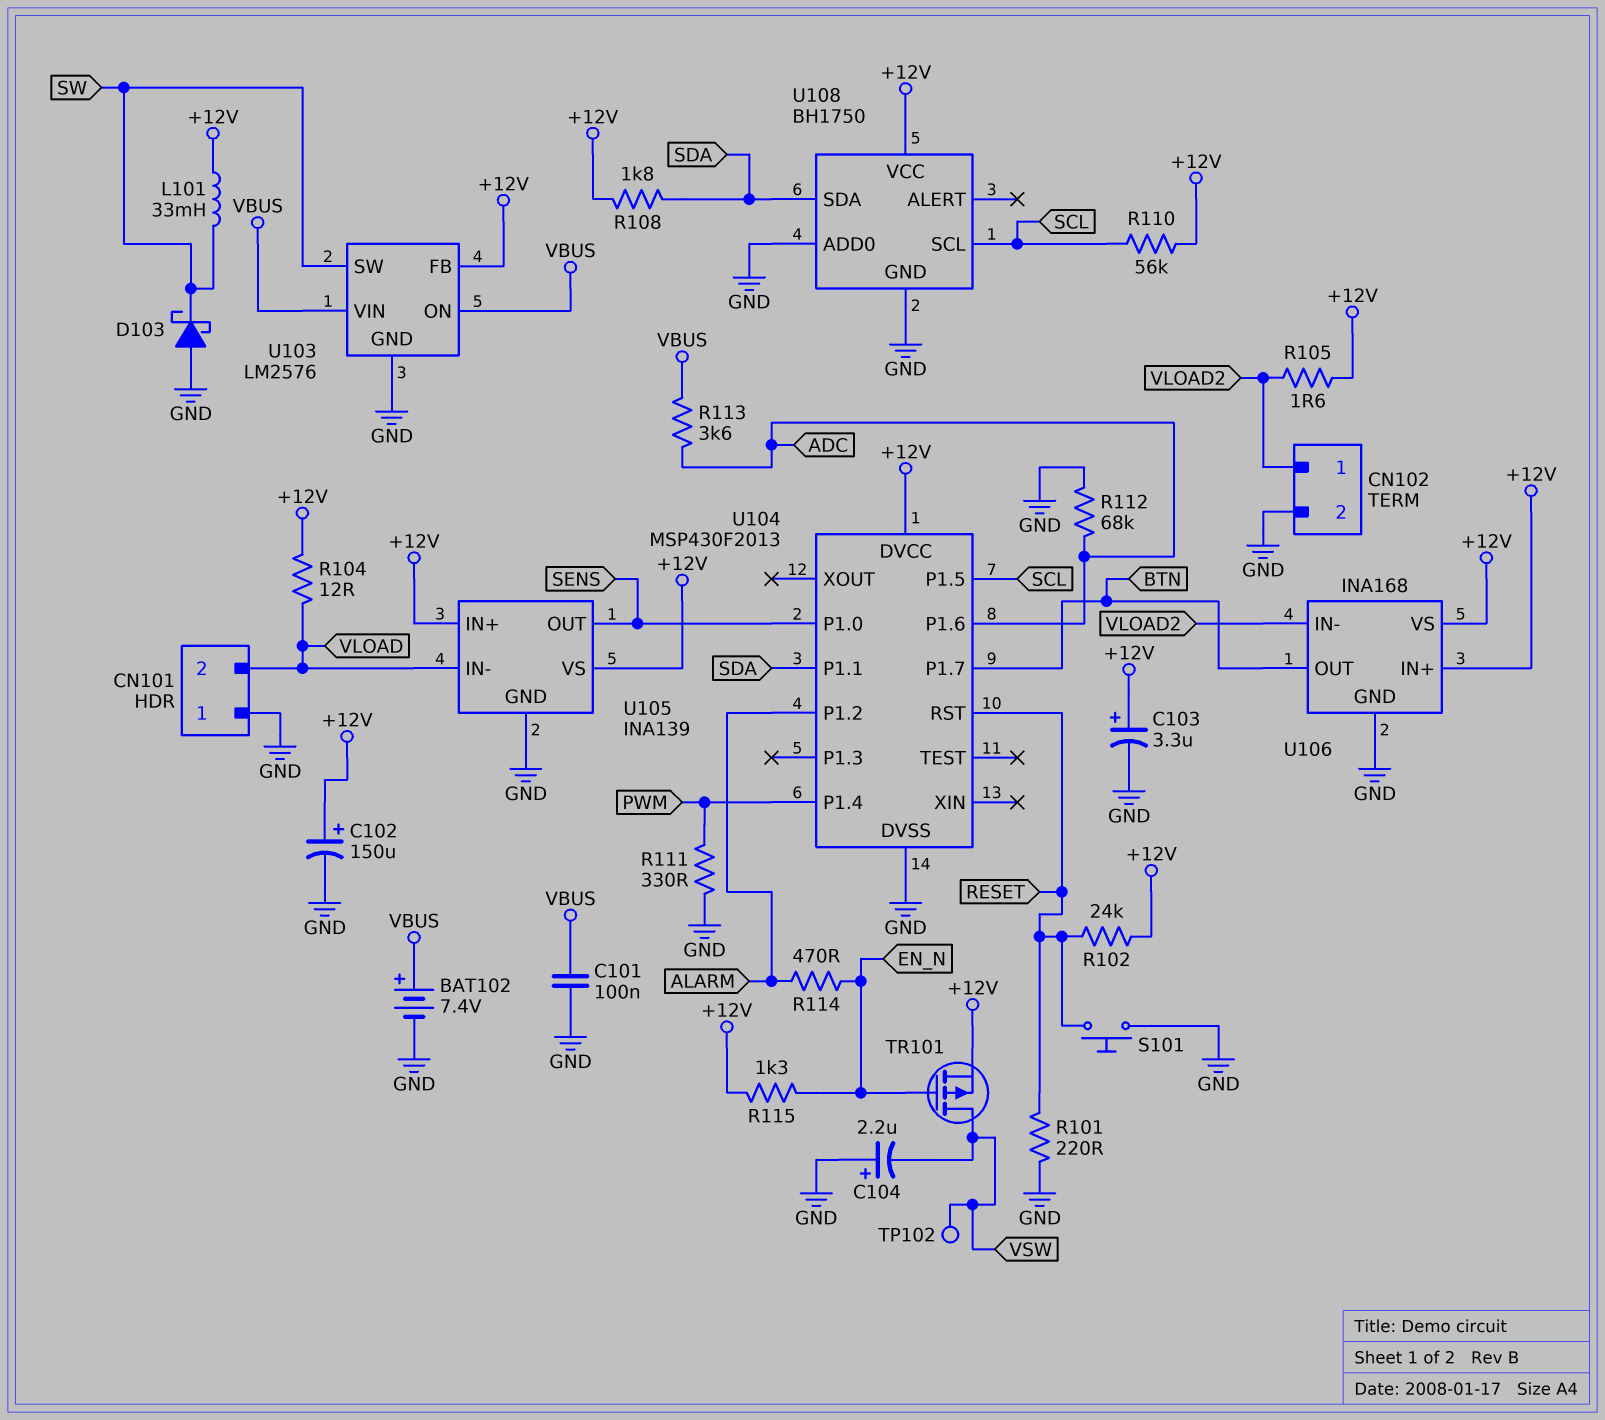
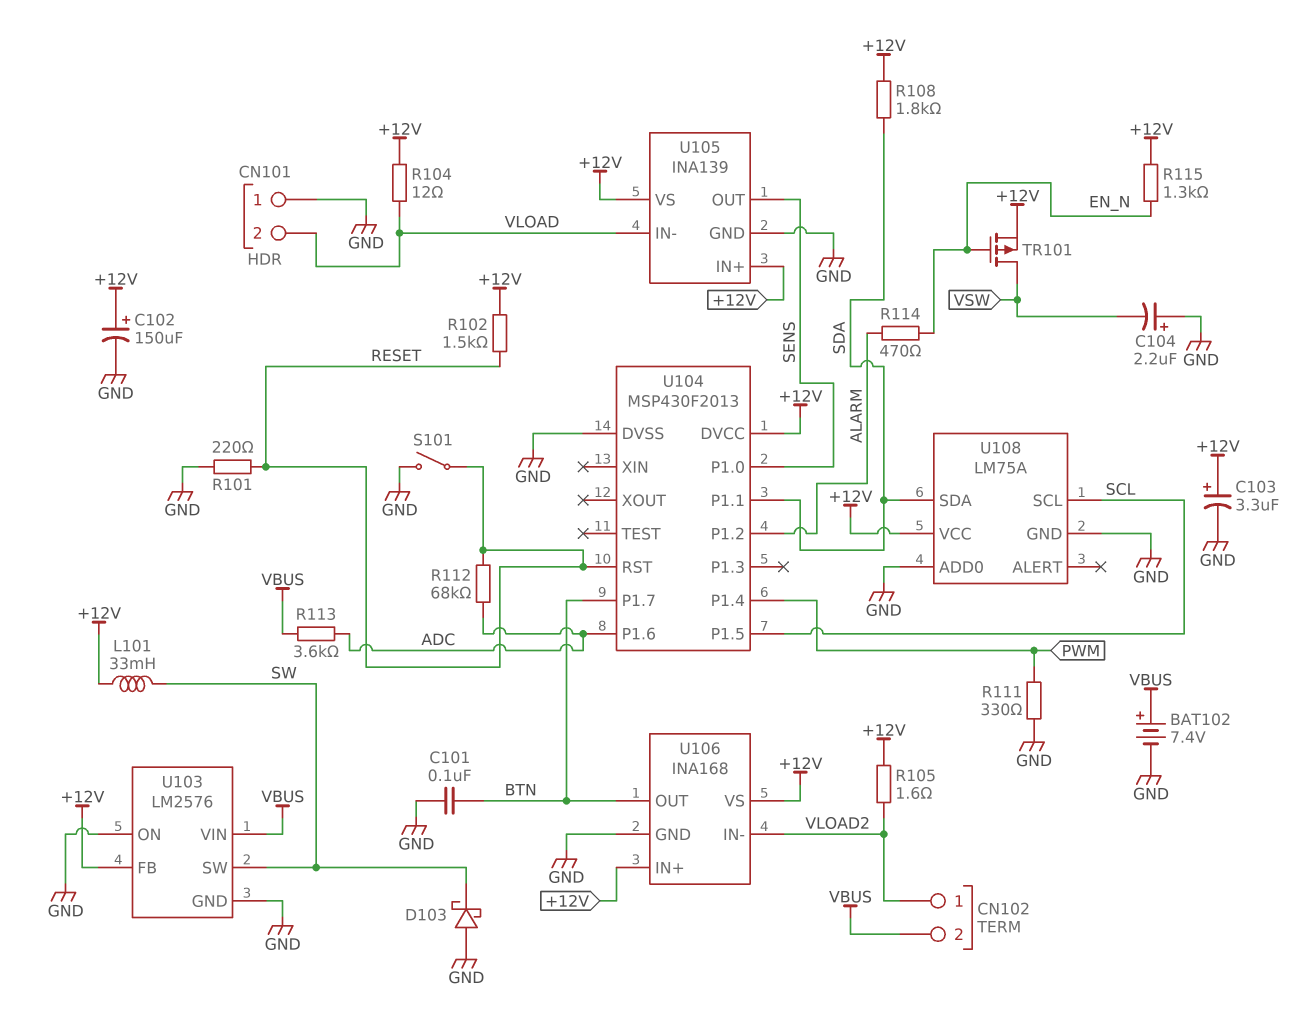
C101: 100nF (GND, VBUS) -> 100nF (BTN, GND)
CN102 pin 2: GND -> VBUS
R102: 24k (+12V, RESET) -> 1.5k (+12V, RESET)
R110: 56k (+12V, SCL) -> none
R112: 68k (ADC, GND) -> 68k (ADC, RESET)
S101: button (GND, RESET) -> switch (GND, RESET)
TP102: test point (VSW) -> none
U103 pin ON: VBUS -> GND
U108: BH1750 -> LM75A

